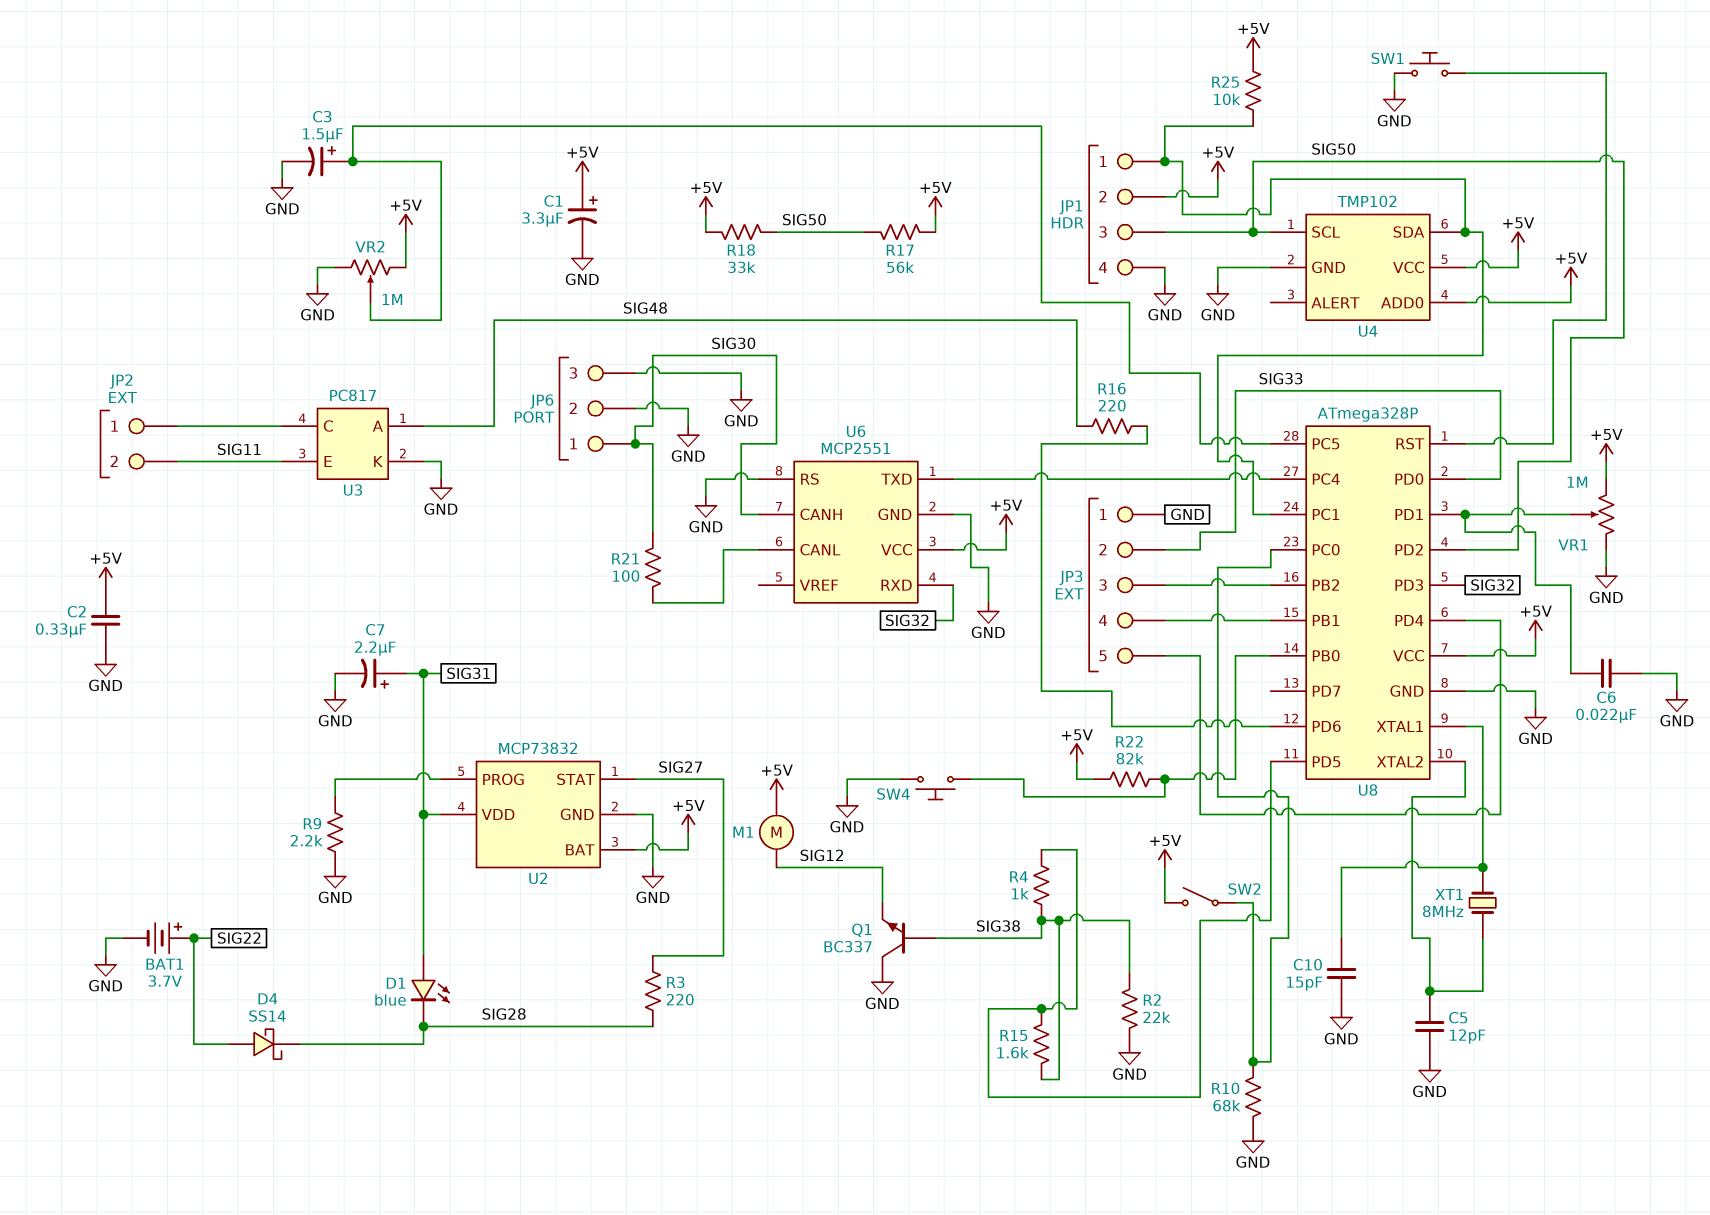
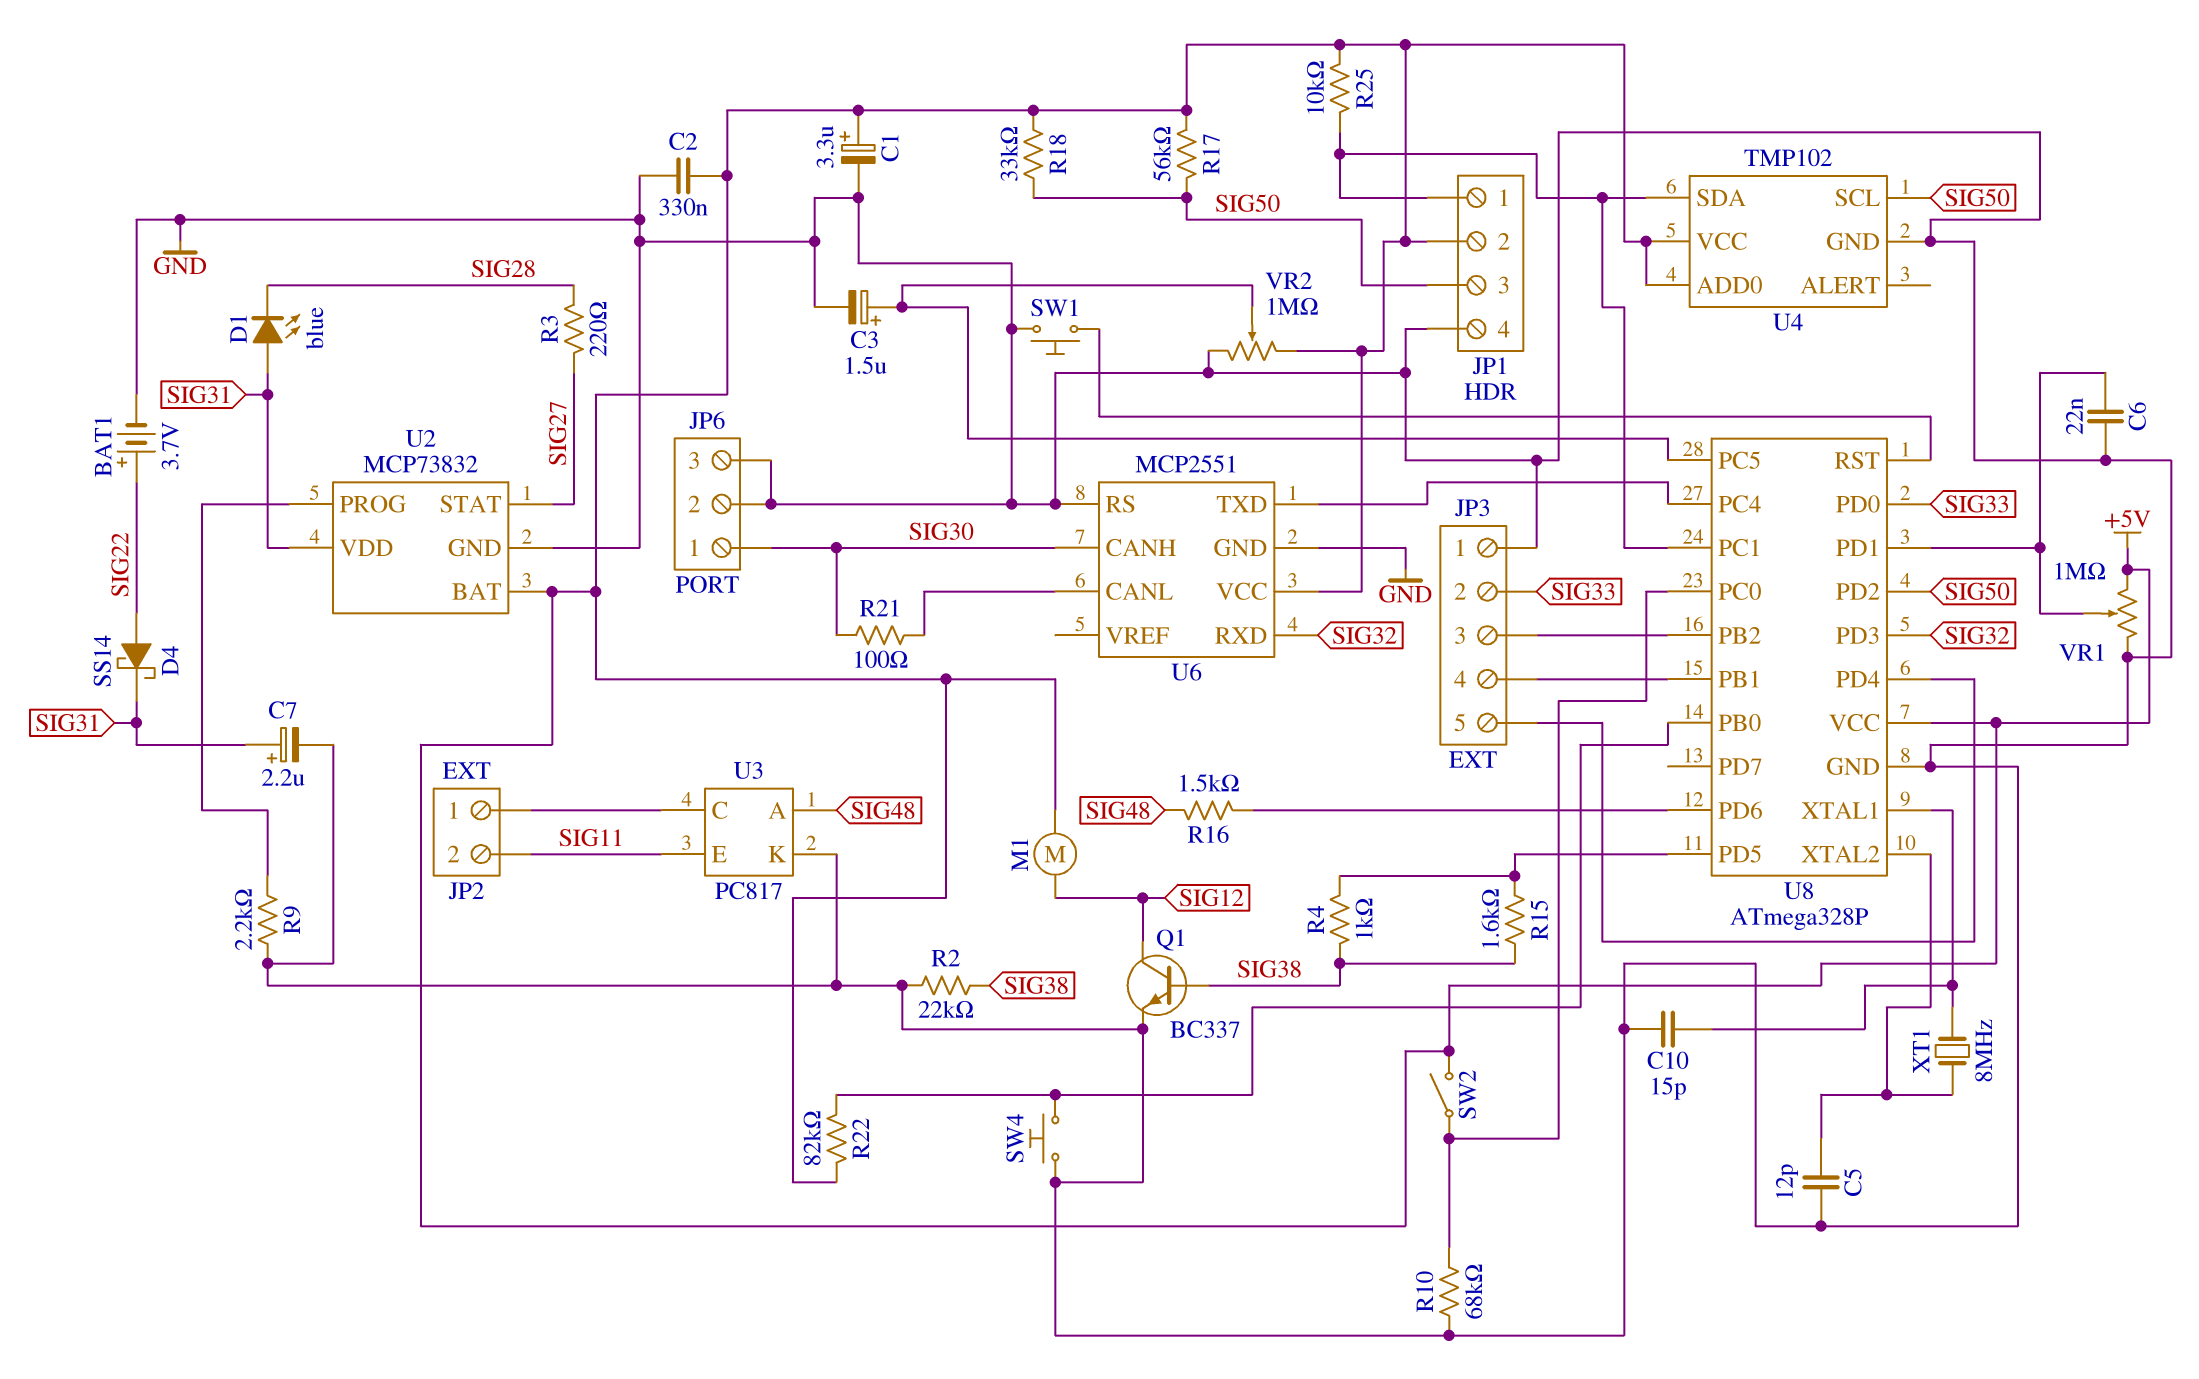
D4: schottky SS14 (A SIG22, K SIG28) -> schottky SS14 (A SIG22, K SIG31)
Q1: NPN BC337 (B SIG38, C GND, E SIG12) -> NPN BC337 (B SIG38, C SIG12, E GND)
R16: 220 (SIG48, U8/PD6) -> 1.5k (SIG48, U8/PD6)

